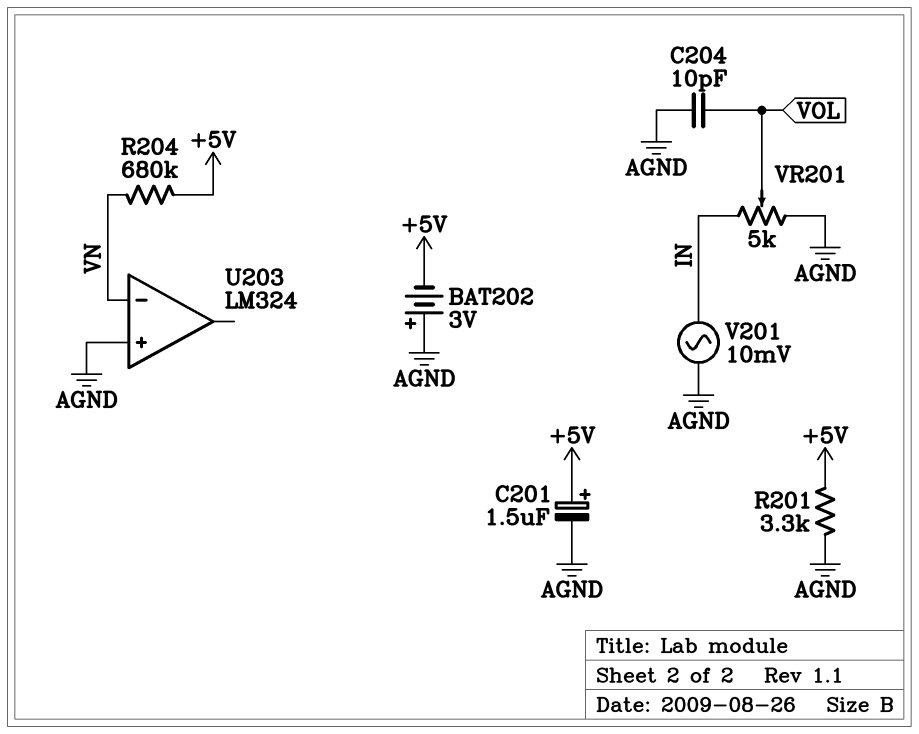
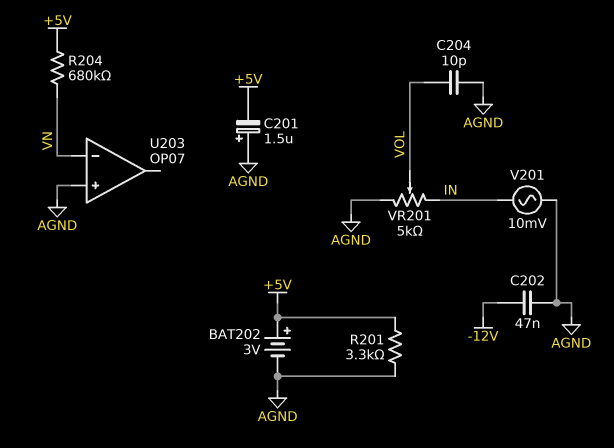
BAT202: 3V (plus AGND, minus +5V) -> 3V (plus +5V, minus AGND)
C201: 1.5uF (plus +5V, minus AGND) -> 1.5uF (plus AGND, minus +5V)
C202: none -> 47nF (-12V, AGND)
U203: LM324 -> OP07

